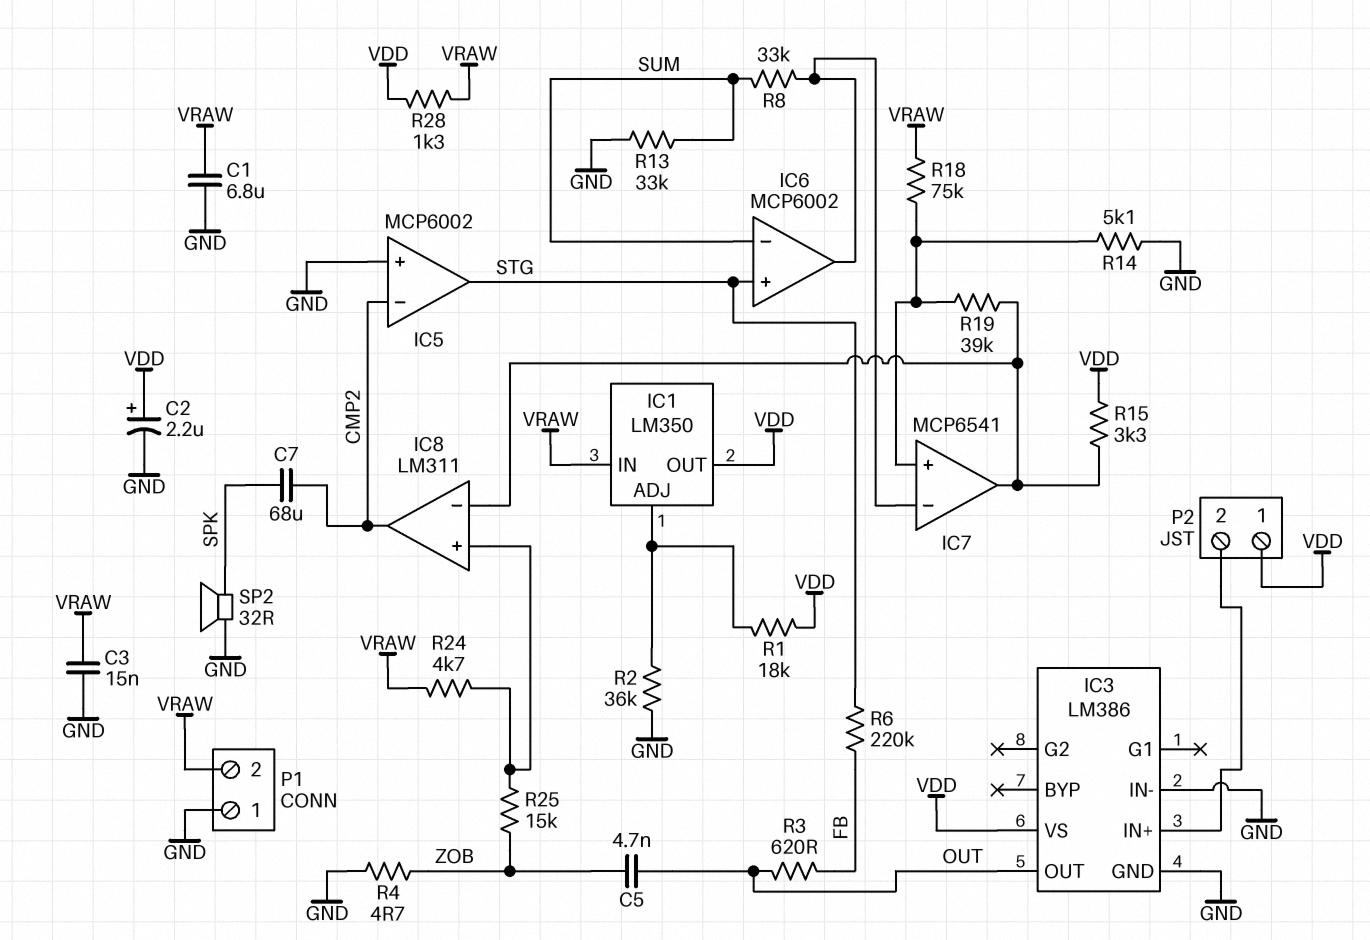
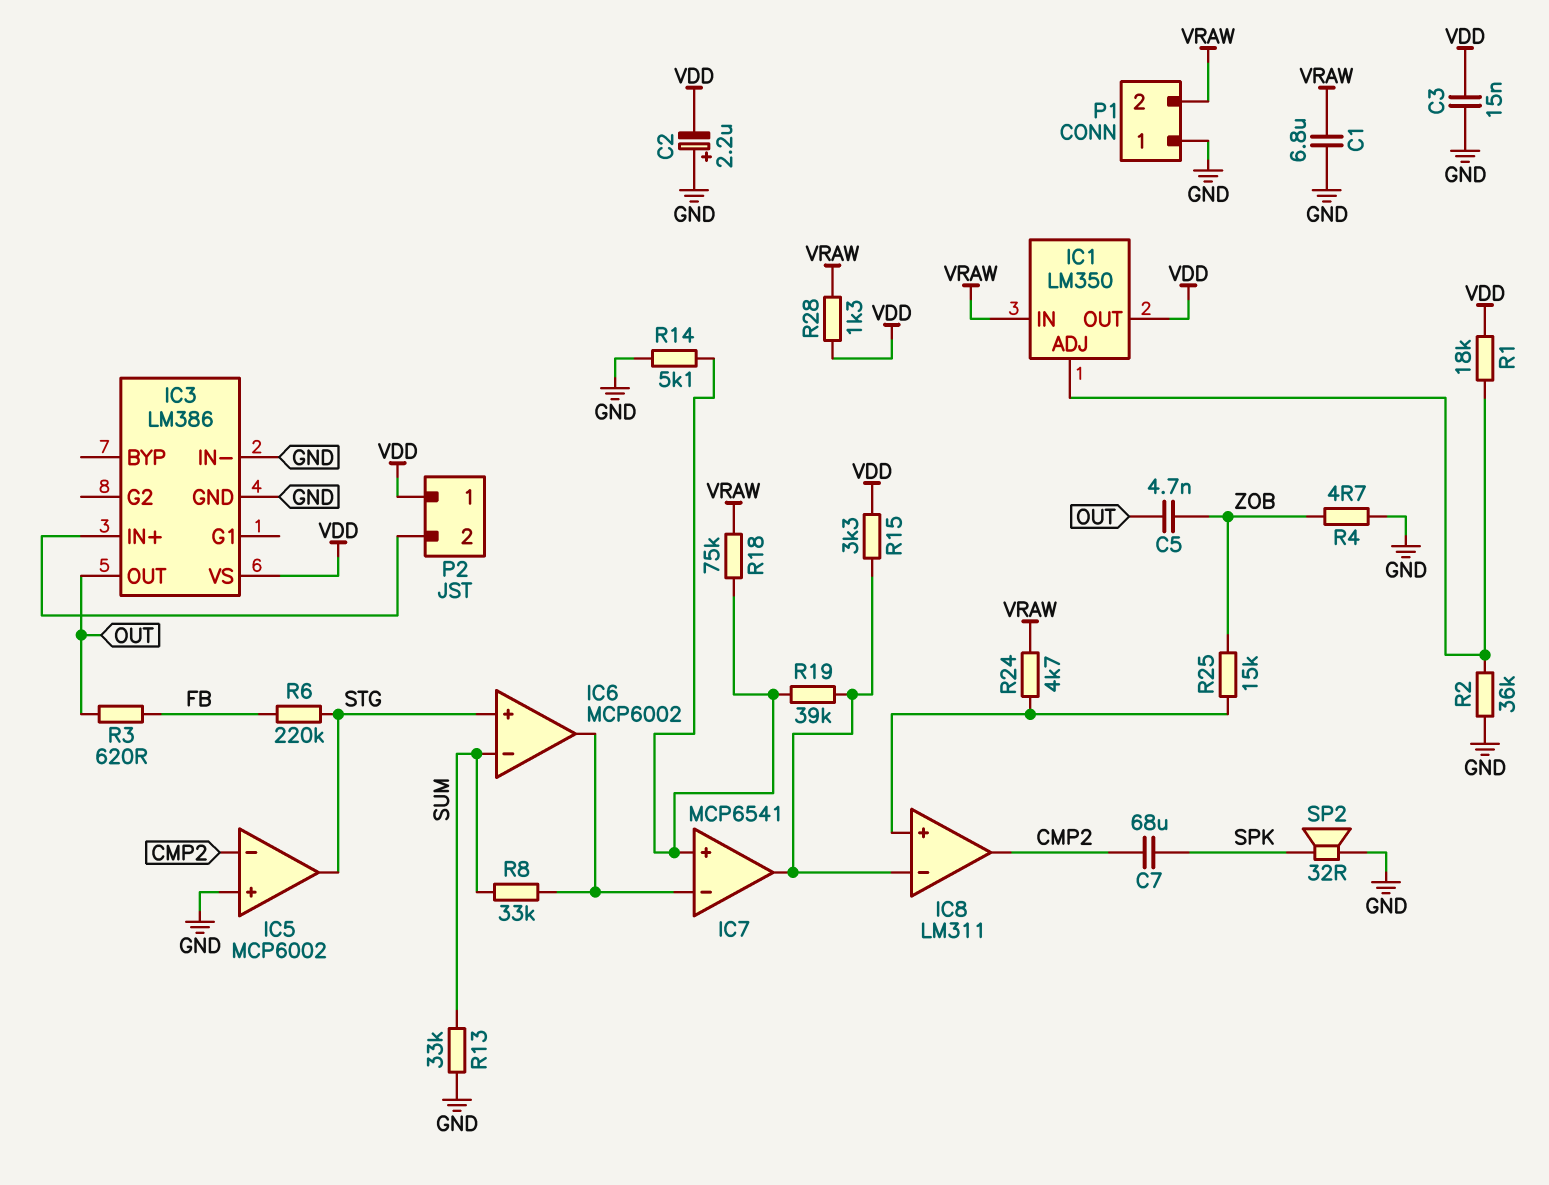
C2: 2.2uF (plus VDD, minus GND) -> 2.2uF (plus GND, minus VDD)
C3: 15nF (GND, VRAW) -> 15nF (GND, VDD)

